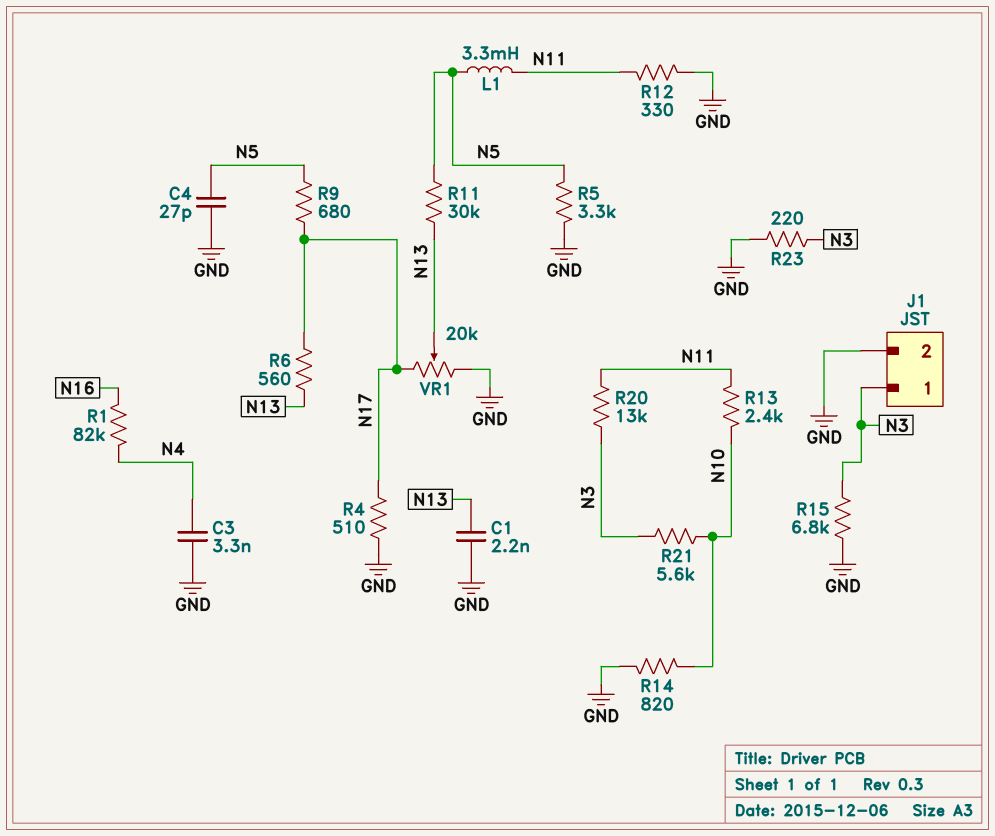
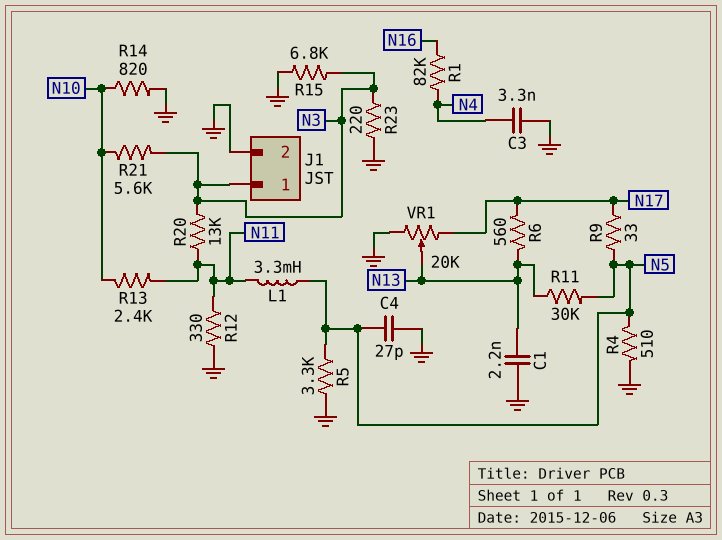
R4: 510 (GND, N17) -> 510 (GND, N5)
R9: 680 (N5, N17) -> 33 (N5, N17)

